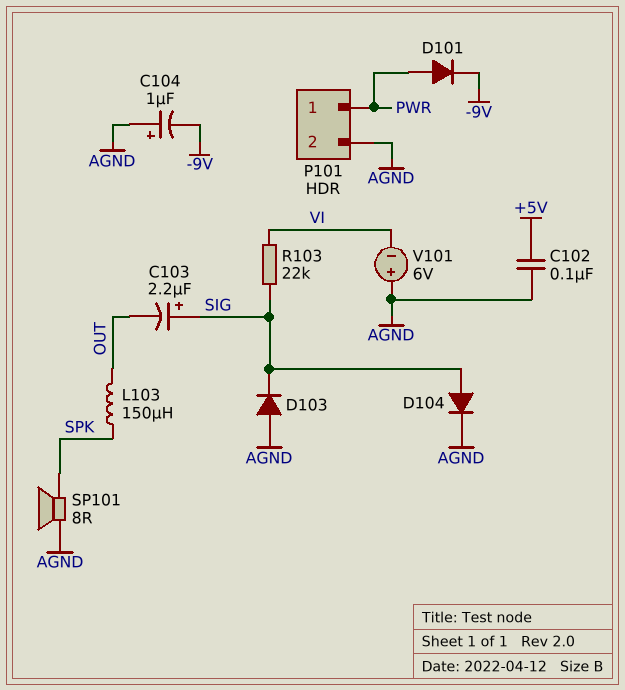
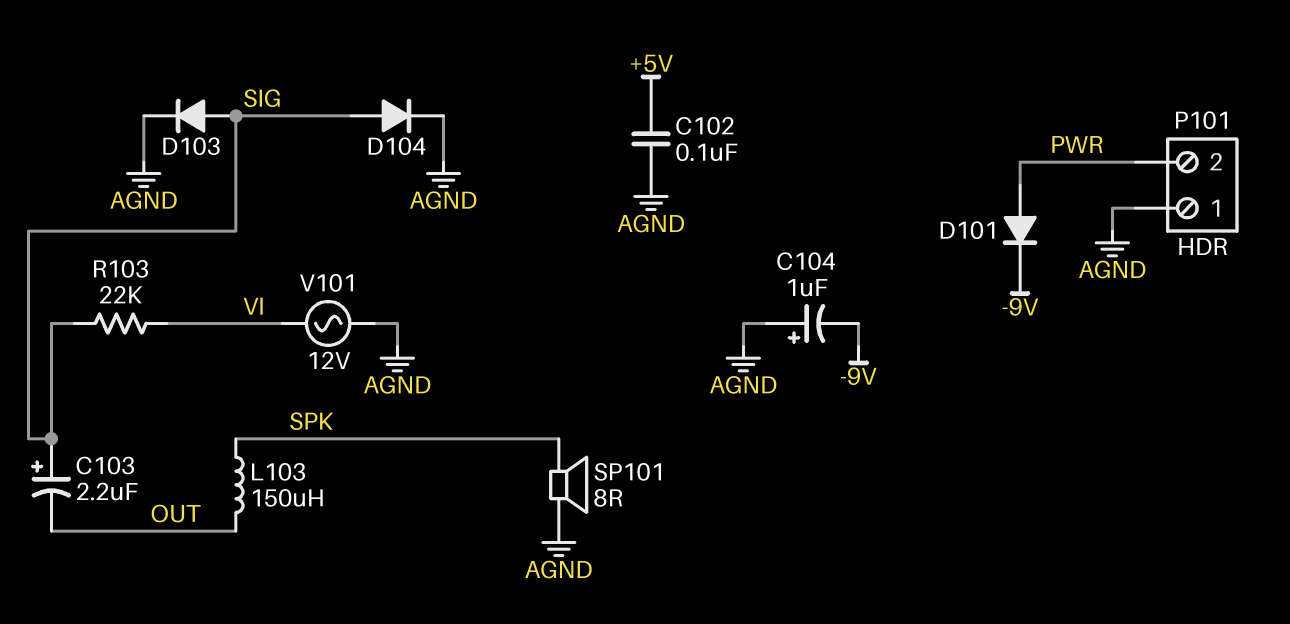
D103: diode (A AGND, K SIG) -> diode (A SIG, K AGND)
P101 pin 1: PWR -> AGND
P101 pin 2: AGND -> PWR
V101: 6V (plus AGND, minus VI) -> AC 12V (AGND, VI)

